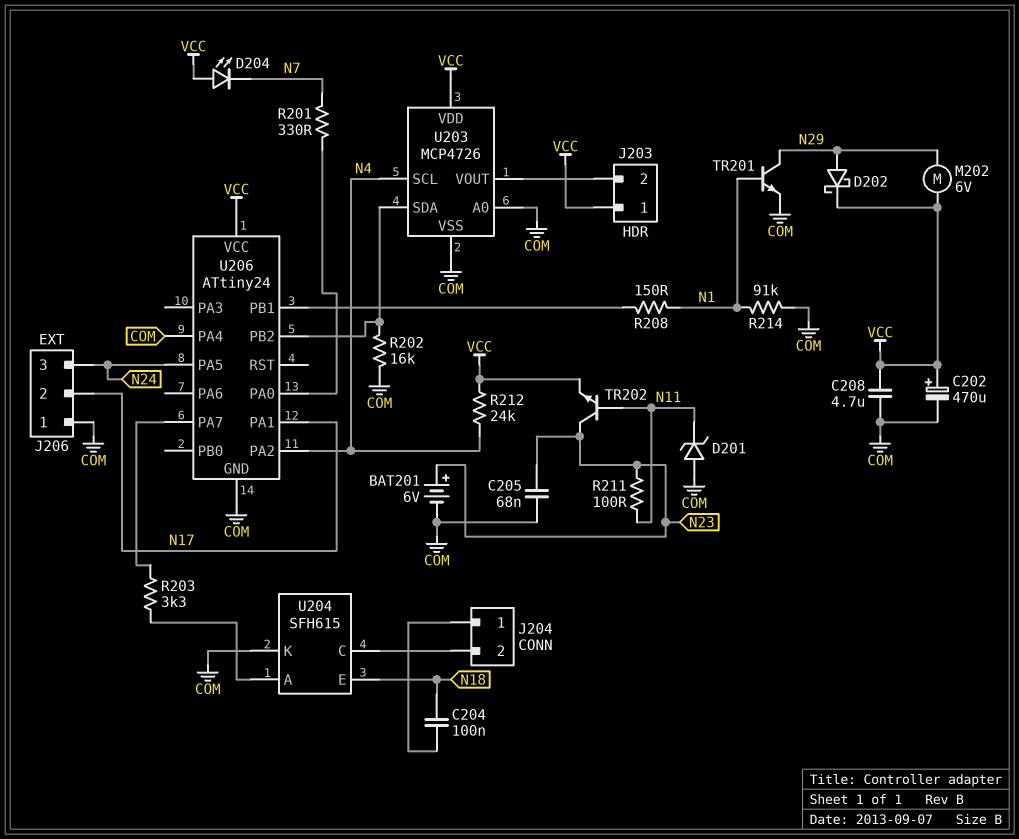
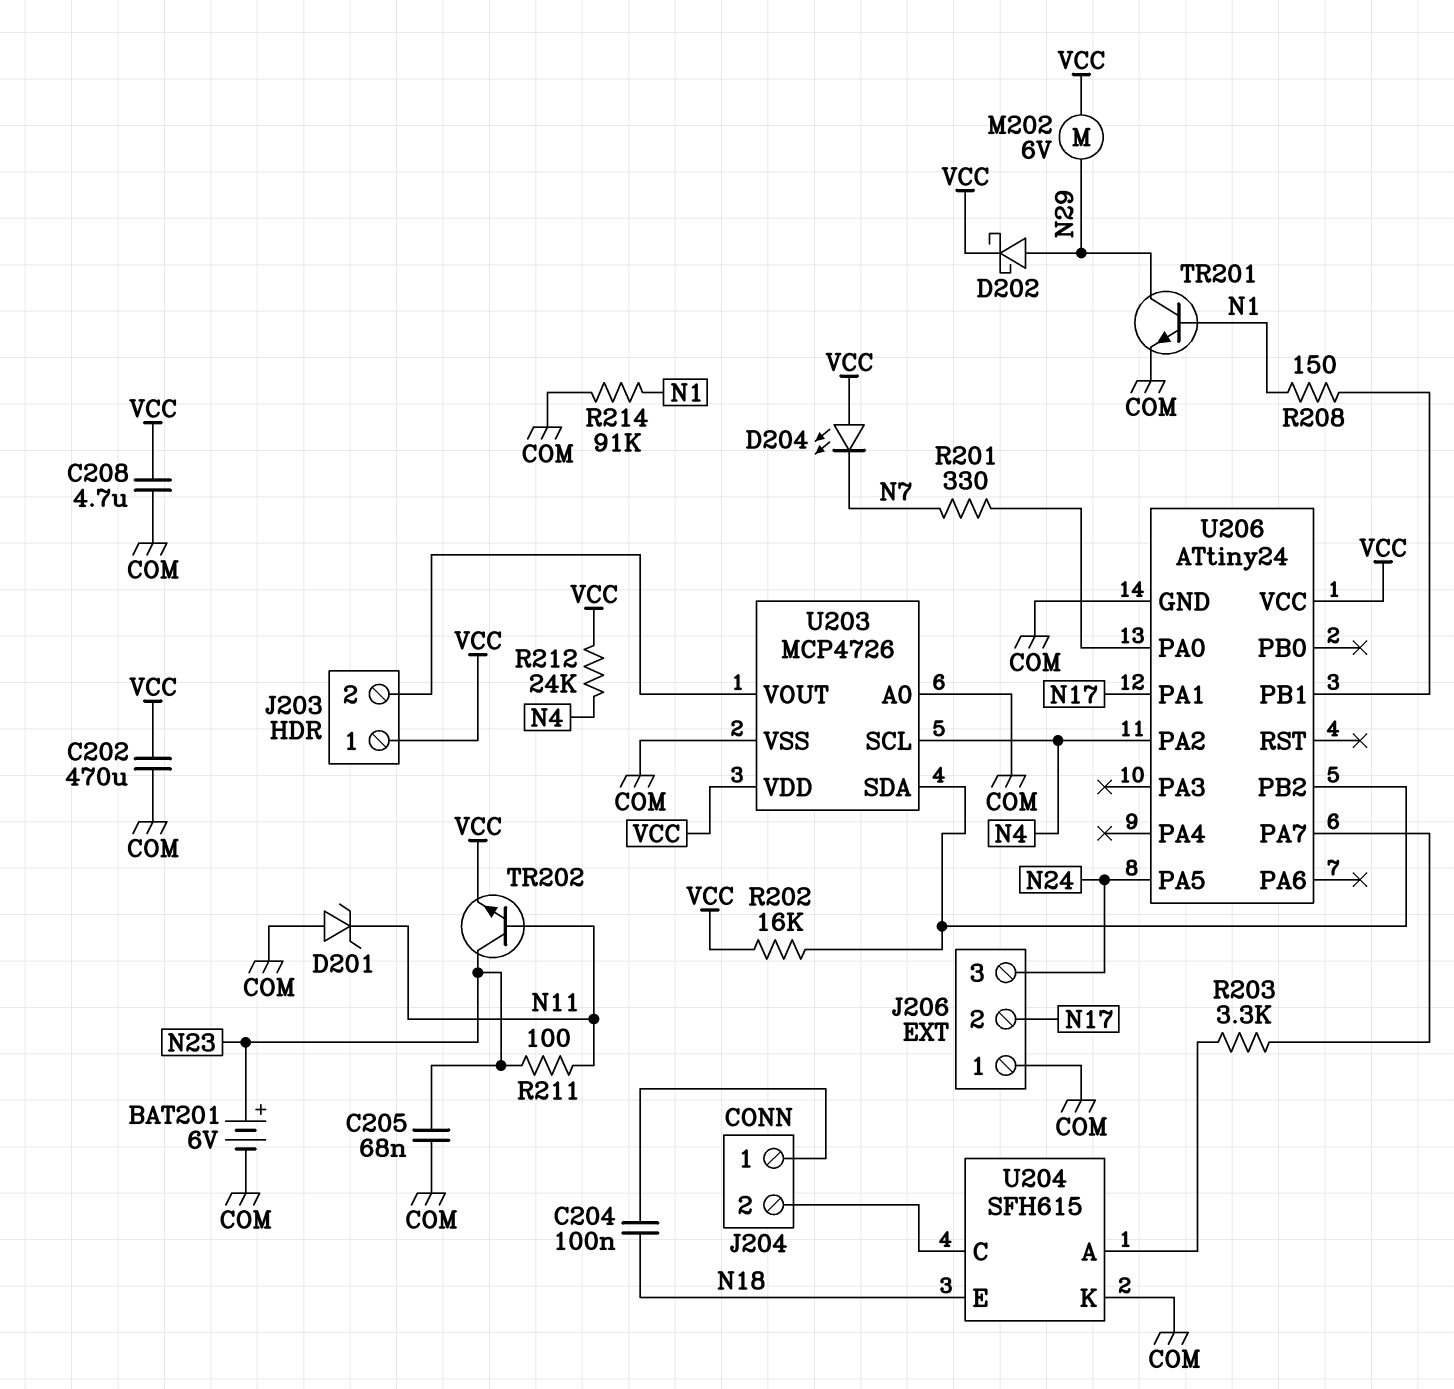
C202: 470uF (plus VCC, minus COM) -> 470uF (COM, VCC)
R202: 16k (COM, U203/SDA) -> 16k (U203/SDA, VCC)
U206 pin PA4: COM -> none

